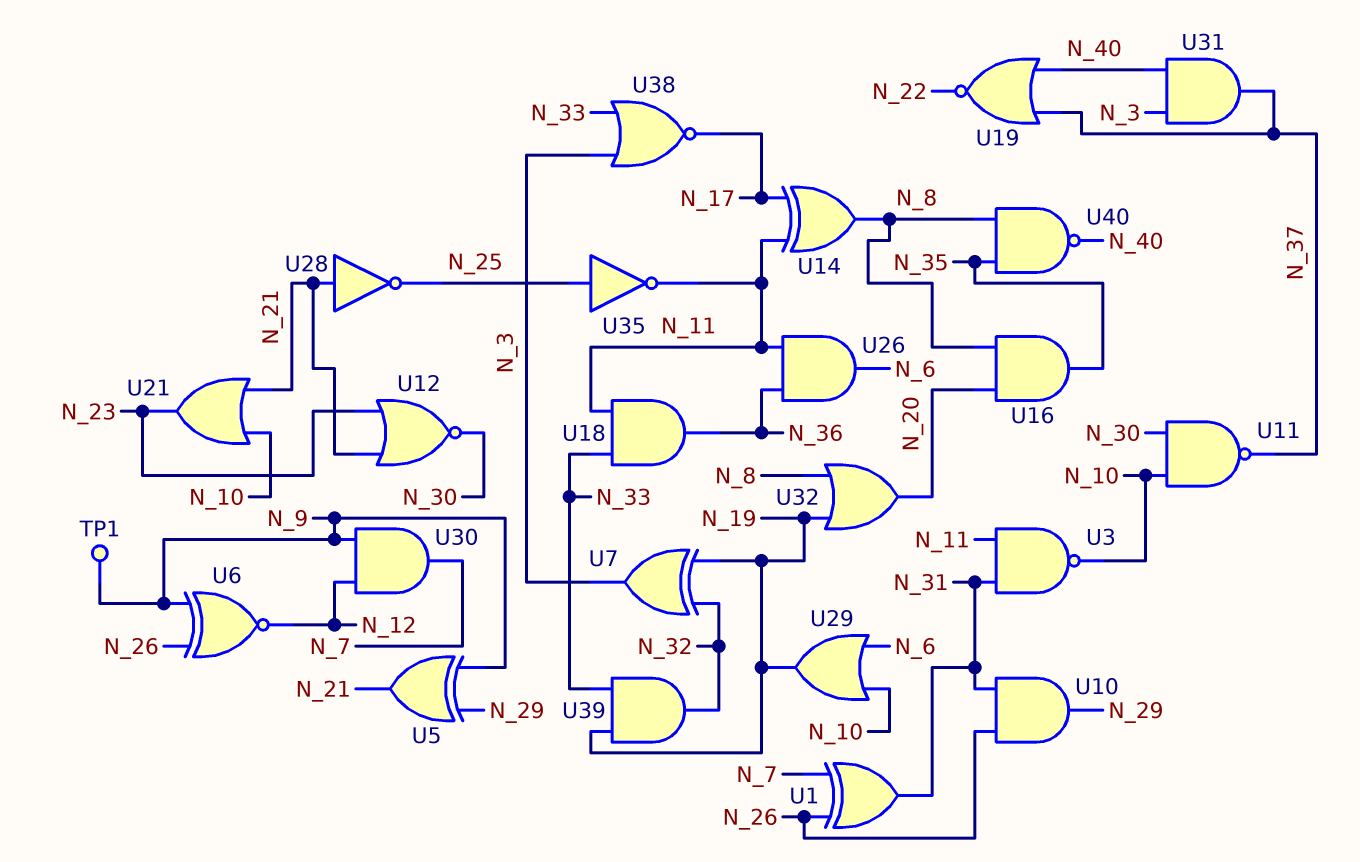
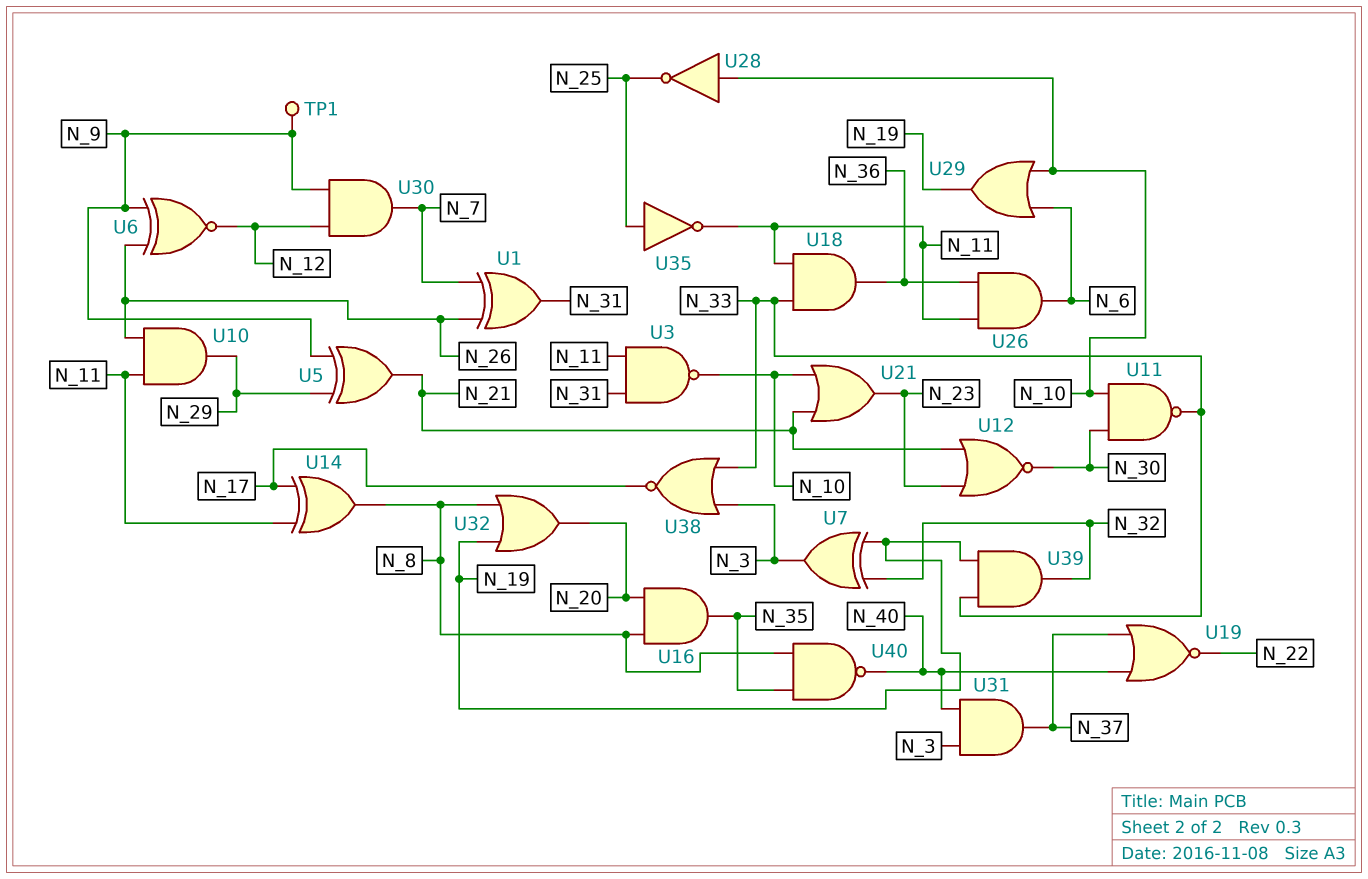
U10: AND (in N_26, in N_31, out N_29) -> AND (in N_11, in N_26, out N_29)
U11: NAND (in N_10, in N_30, out N_37) -> NAND (in N_10, in N_30, out N_33)
U28: NOT (in N_21, out N_25) -> NOT (in N_10, out N_25)

